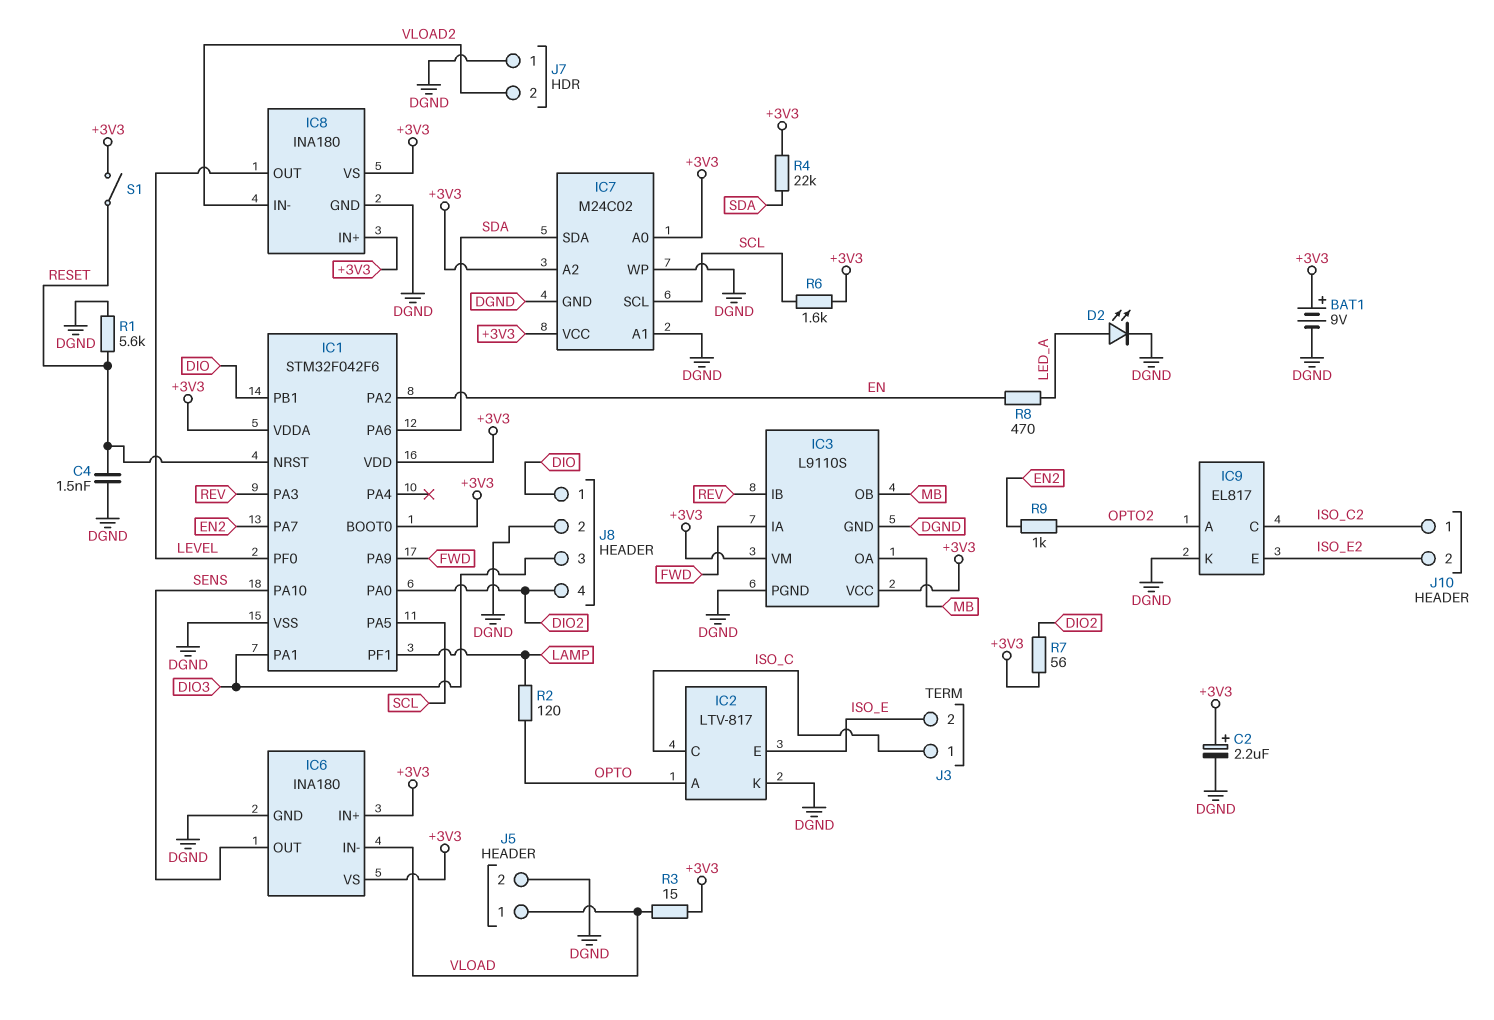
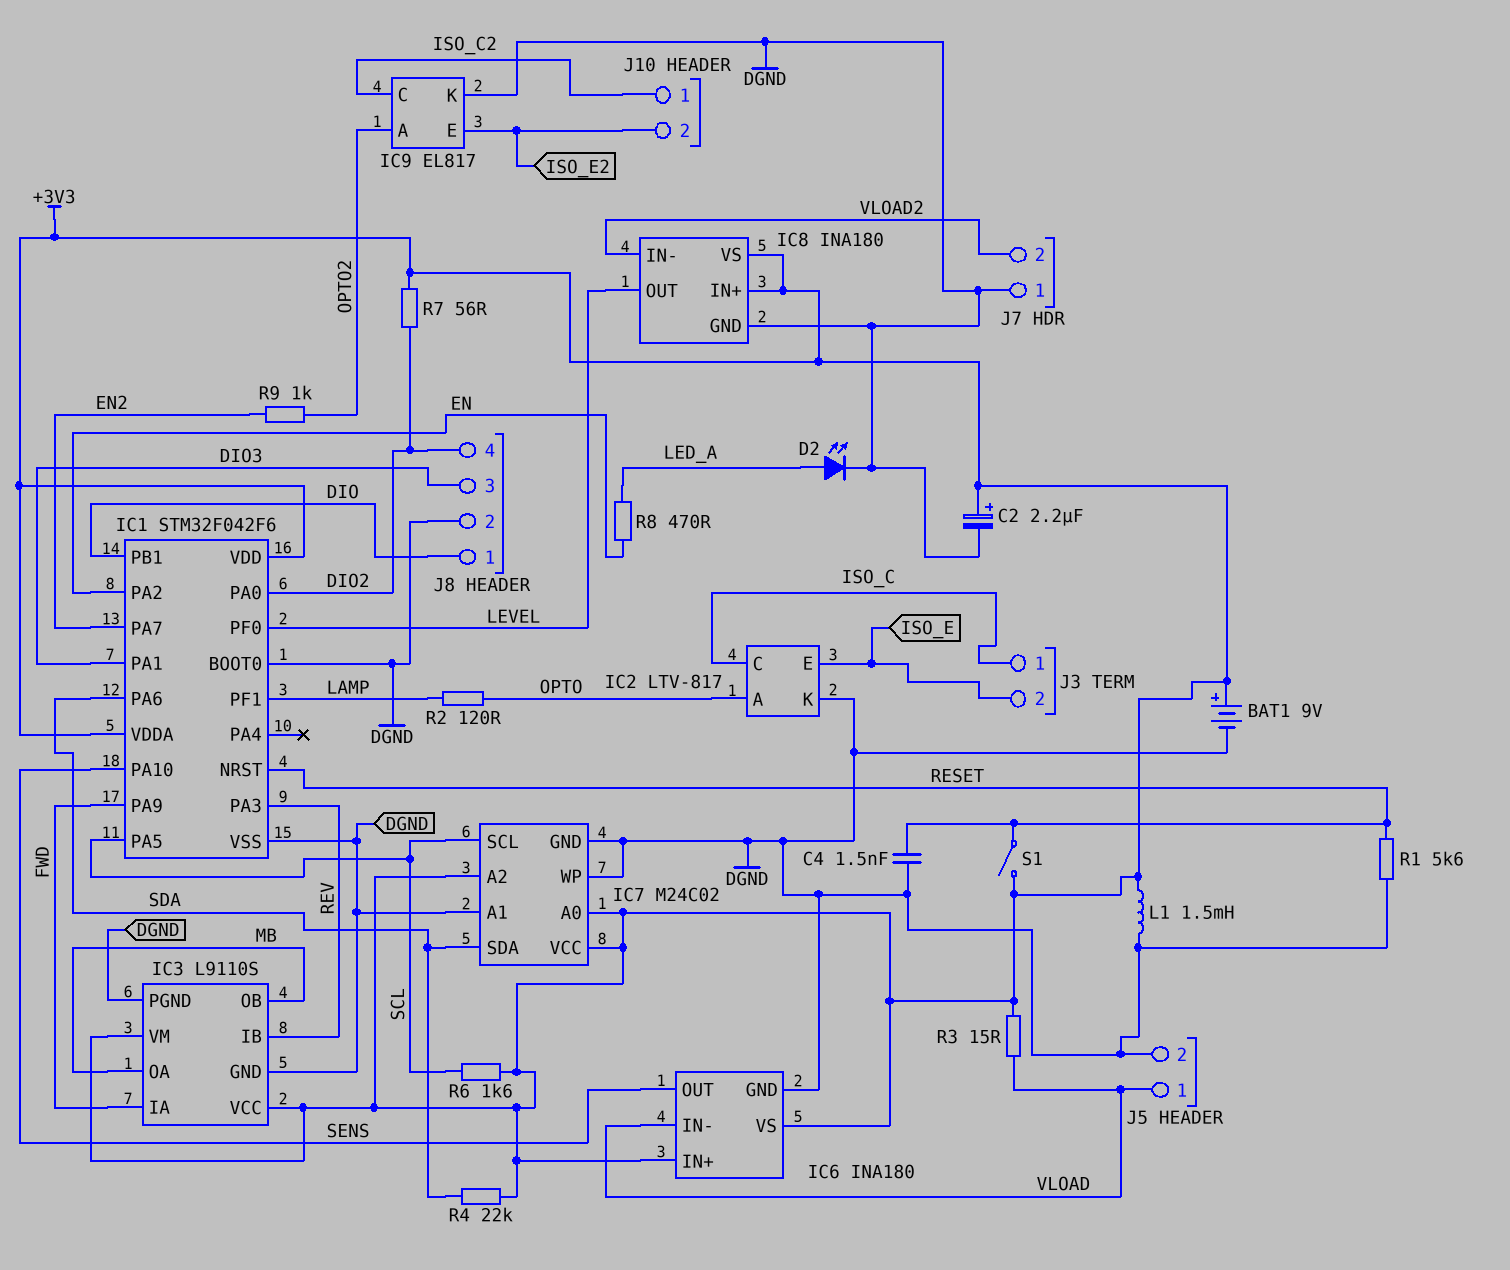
IC1 pin BOOT0: +3V3 -> DGND
L1: none -> 1.5mH (+3V3, DGND)

